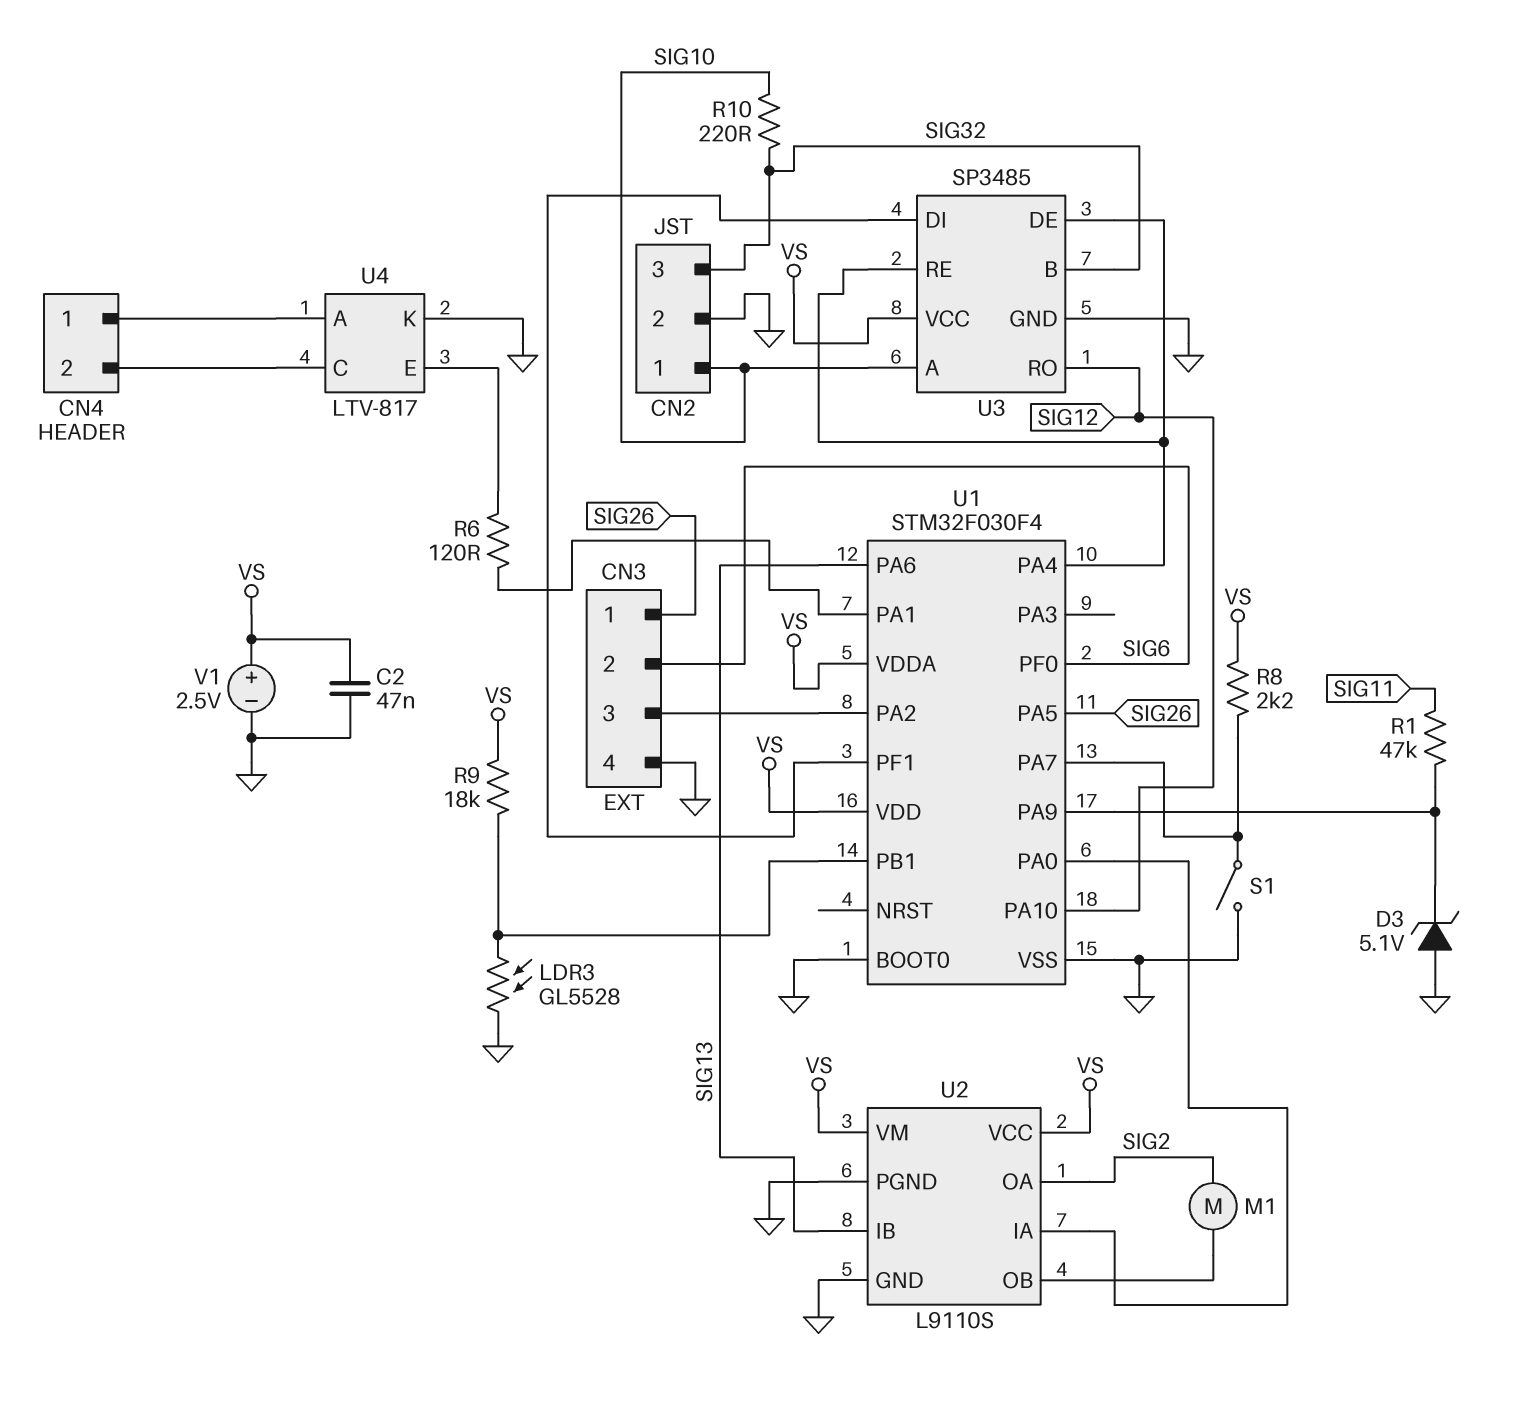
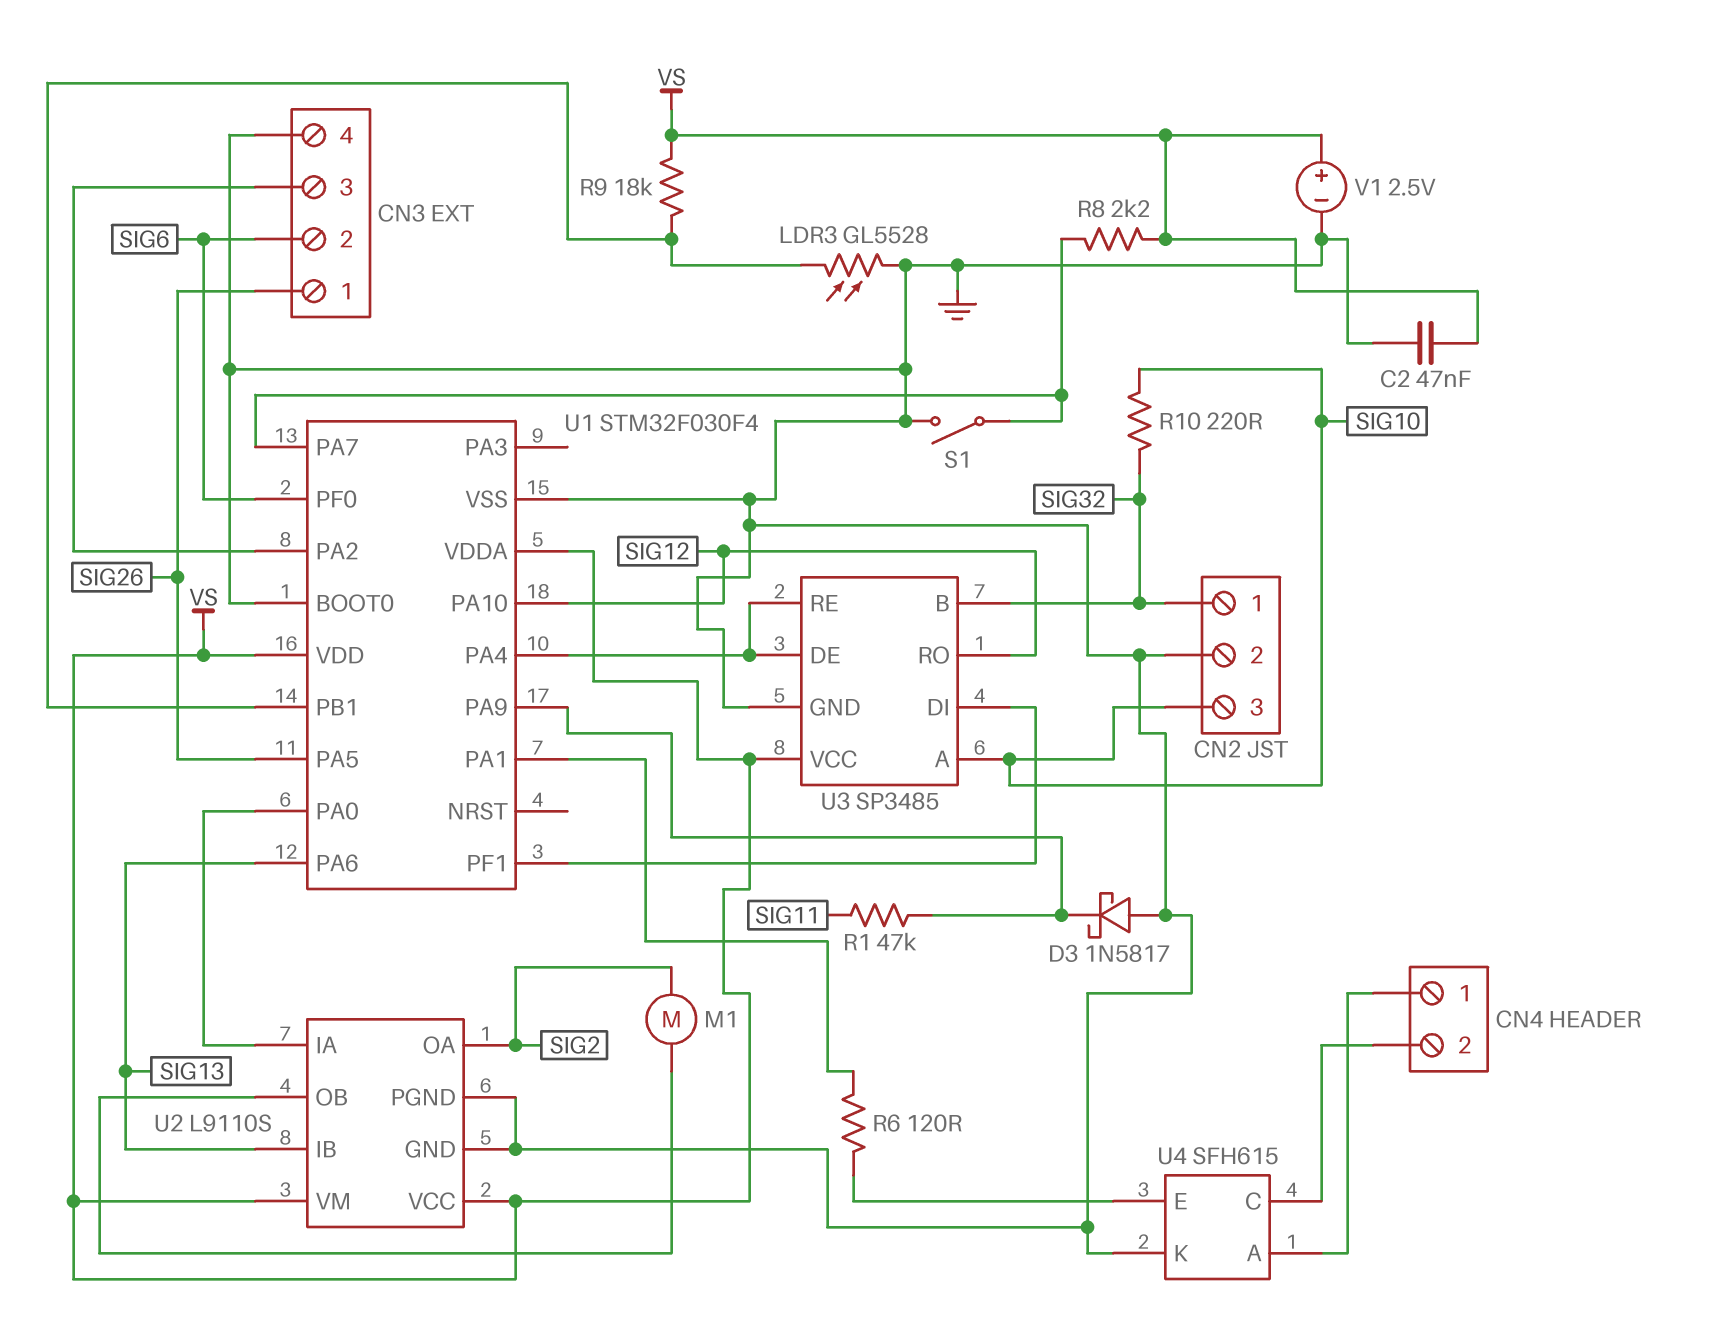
CN2 pin 1: SIG10 -> SIG32
CN2 pin 3: SIG32 -> SIG10
D3: zener 5.1V (A GND, K U1/PA9) -> schottky 1N5817 (A GND, K U1/PA9)
U4: LTV-817 -> SFH615

